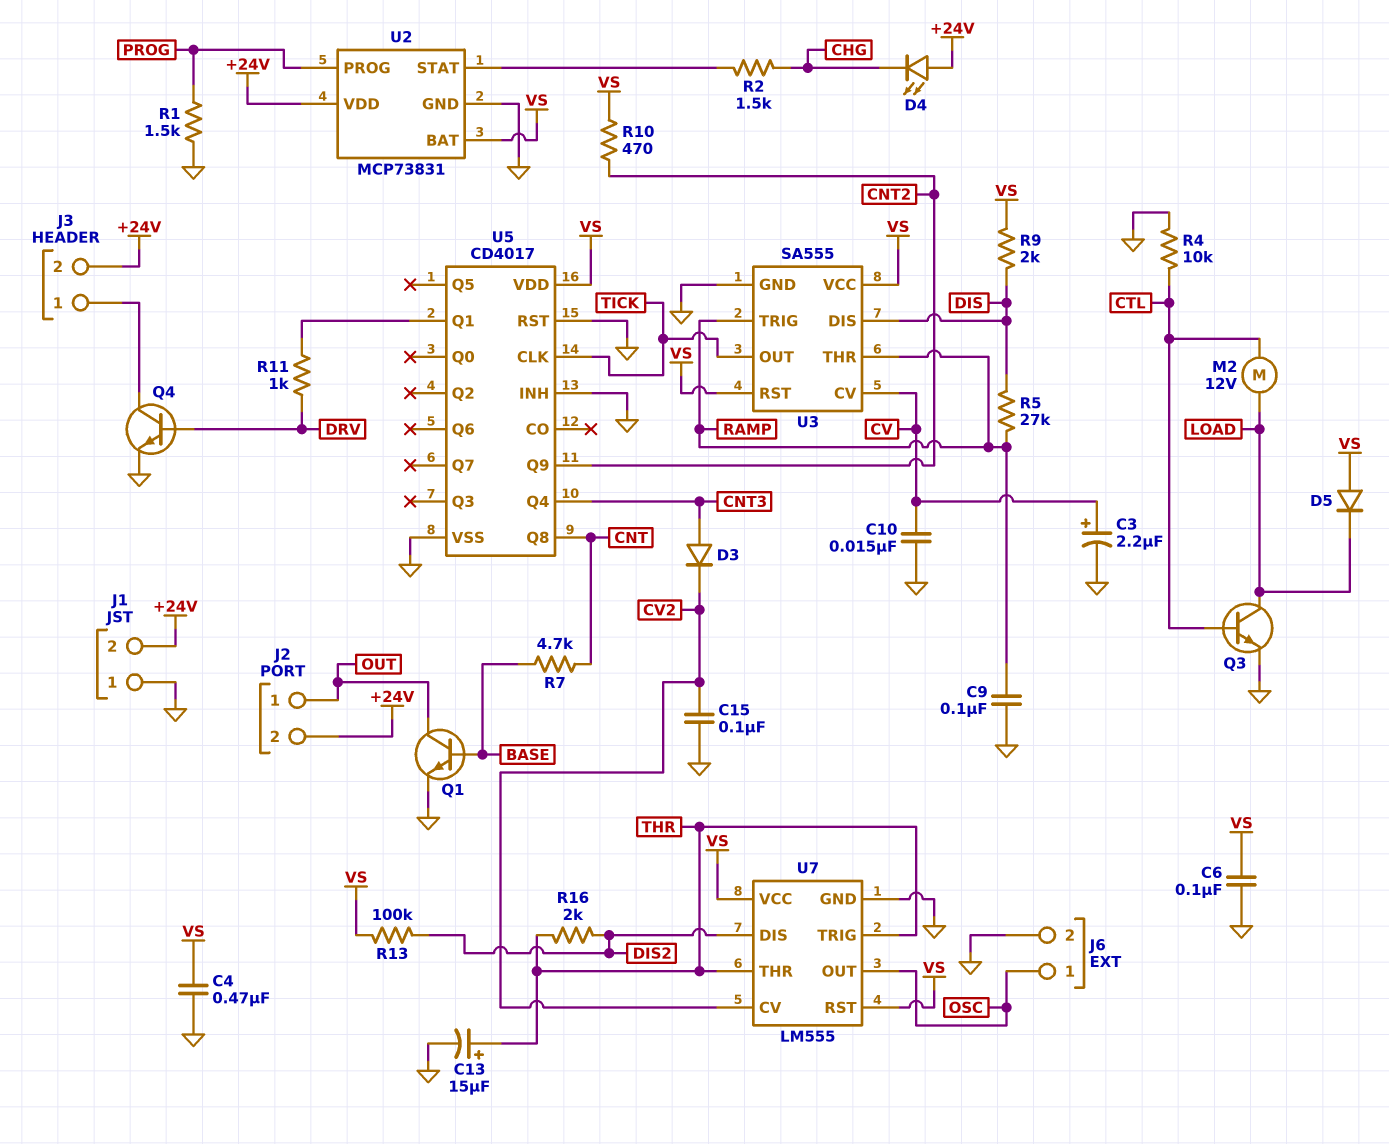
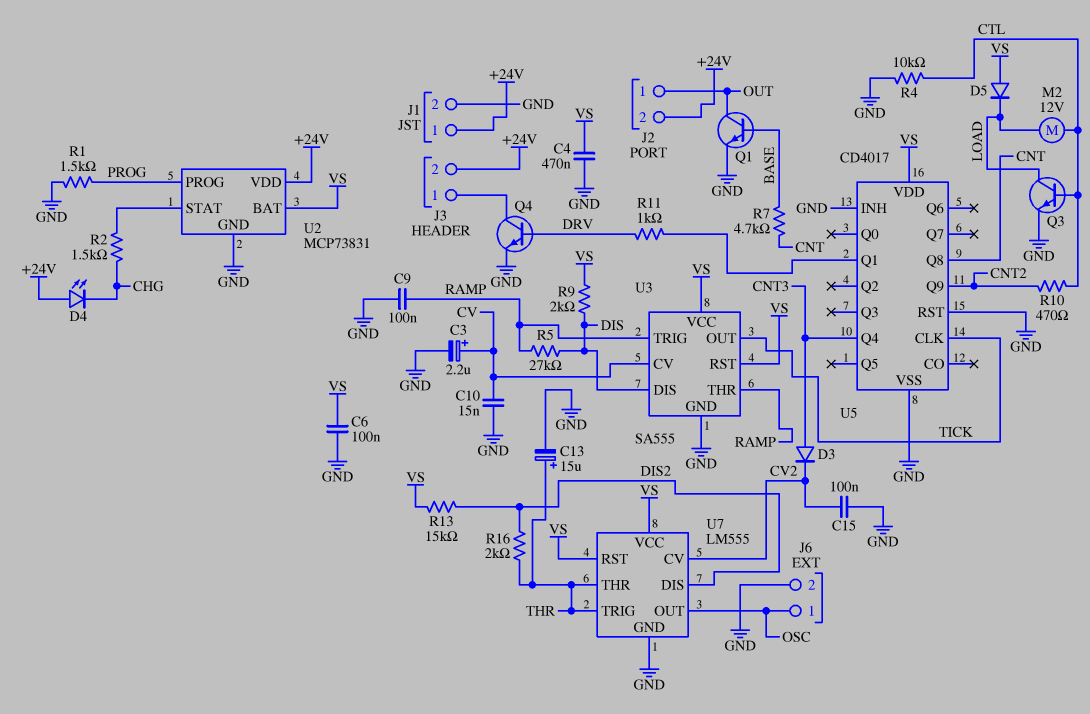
J1 pin 1: GND -> +24V
J1 pin 2: +24V -> GND
R10: 470 (CNT2, VS) -> 470 (CNT2, CTL)
R13: 100k (DIS2, VS) -> 15k (DIS2, VS)

